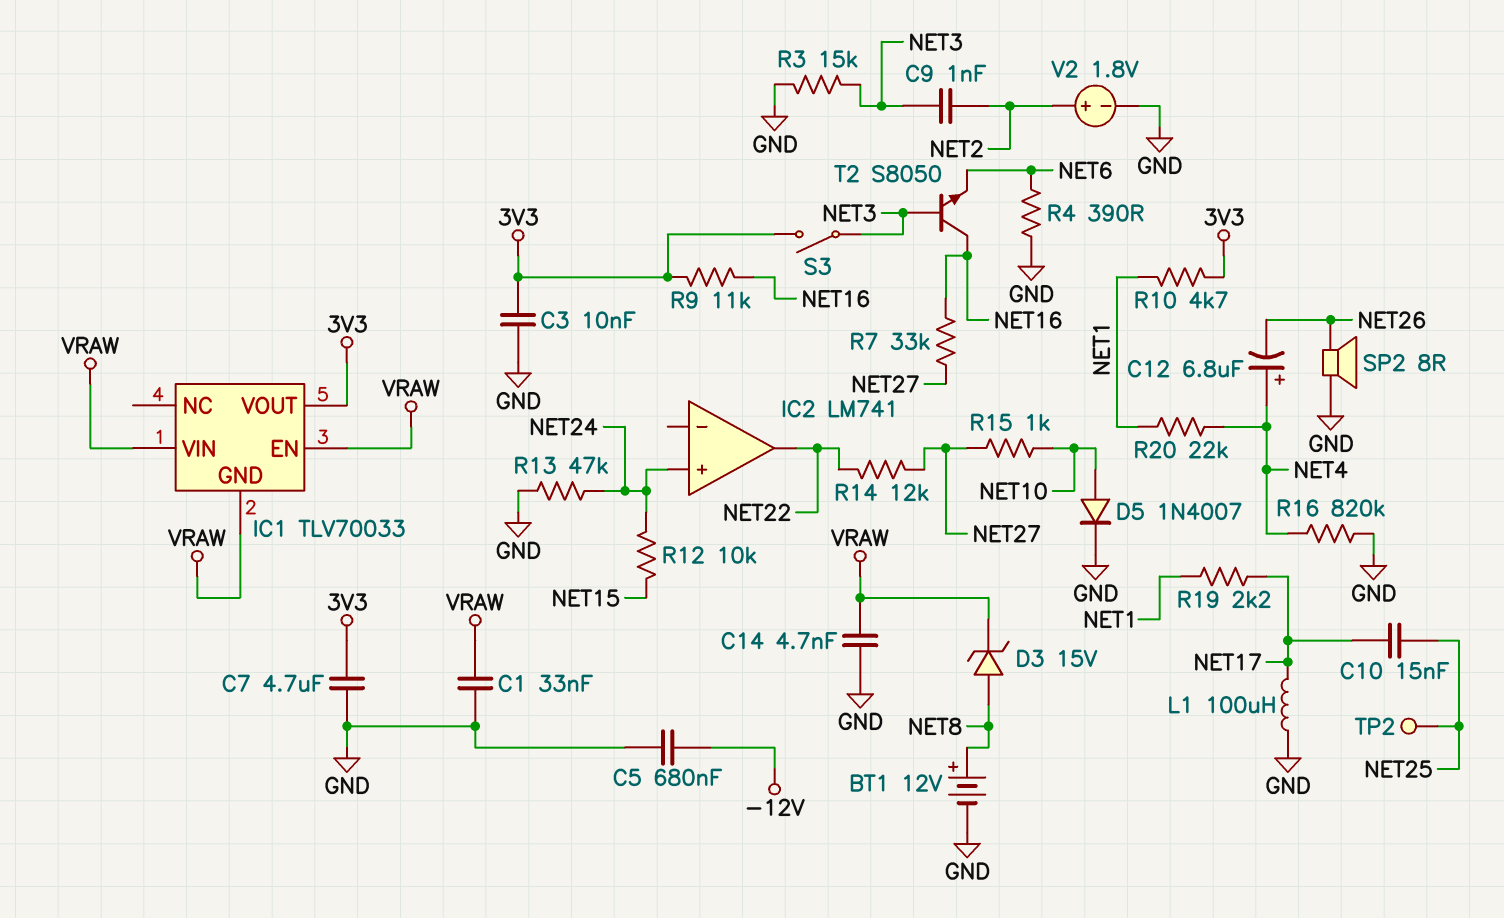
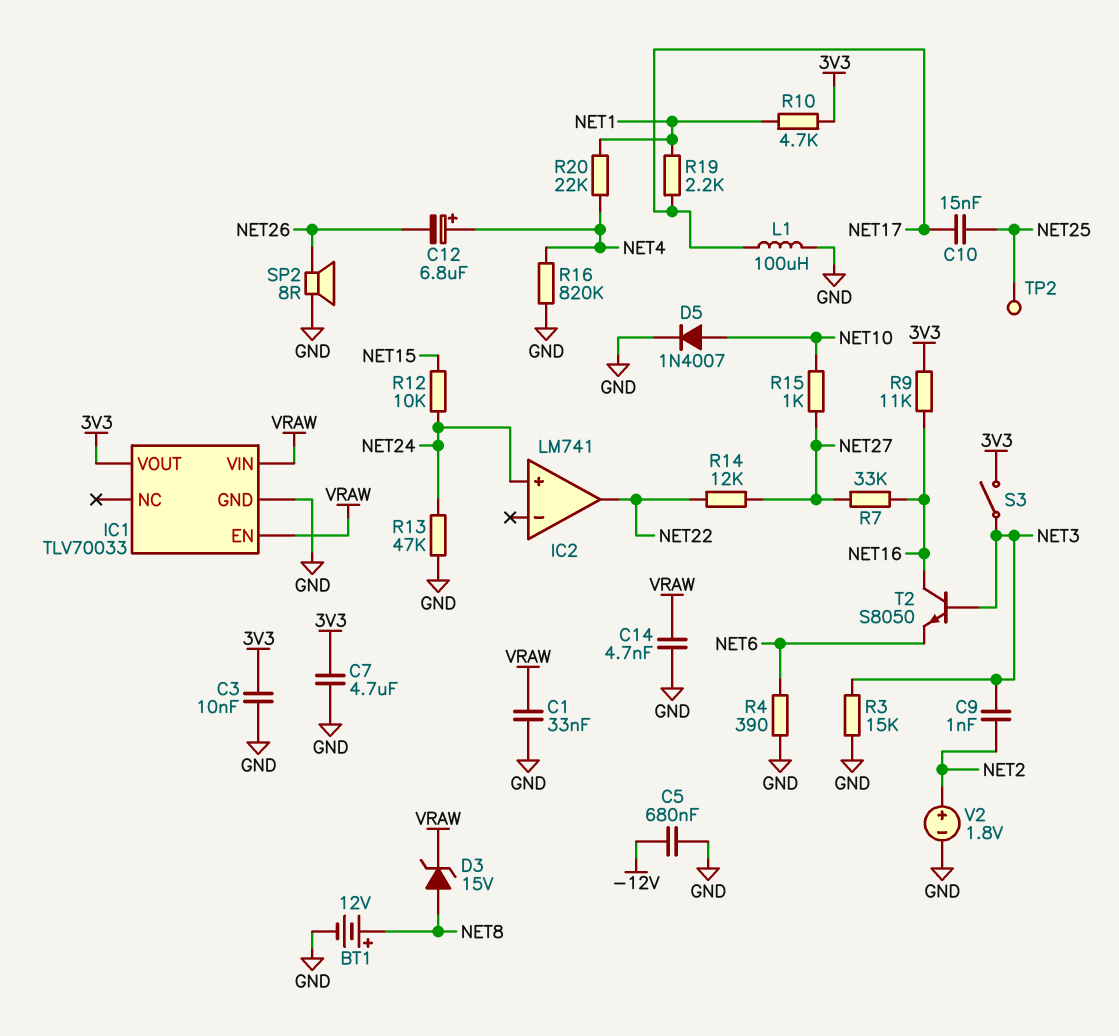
IC1 pin GND: VRAW -> GND

